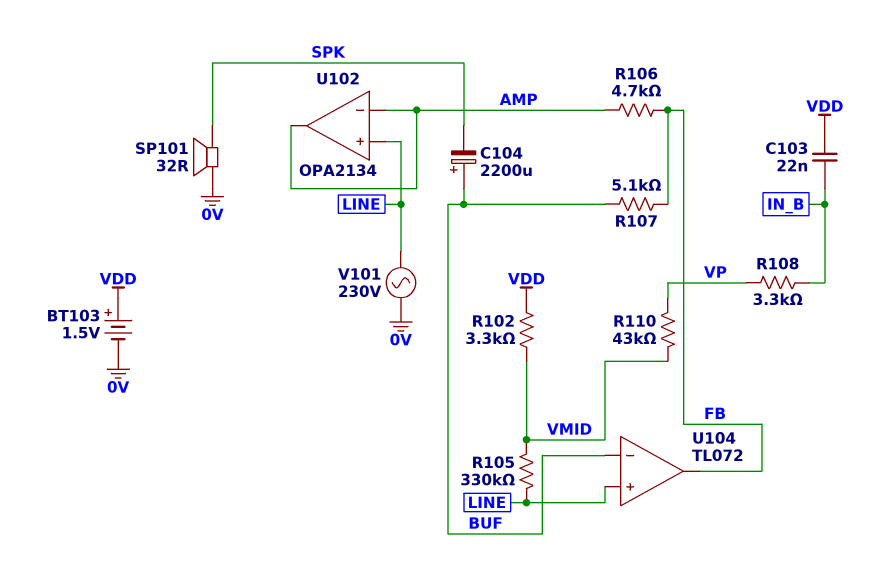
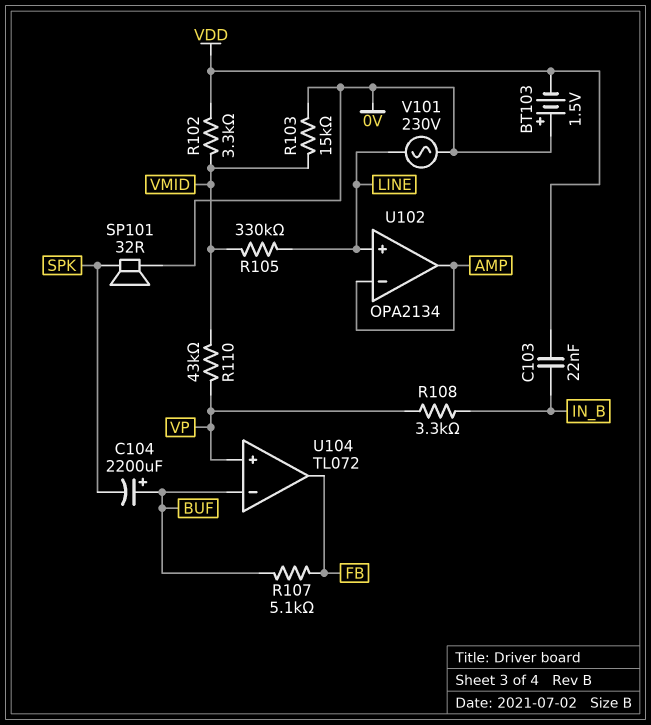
BT103: 1.5V (plus VDD, minus 0V) -> 1.5V (plus 0V, minus VDD)
R103: none -> 15k (0V, VMID)
R106: 4.7k (AMP, FB) -> none
U104 pin in+: LINE -> VP

